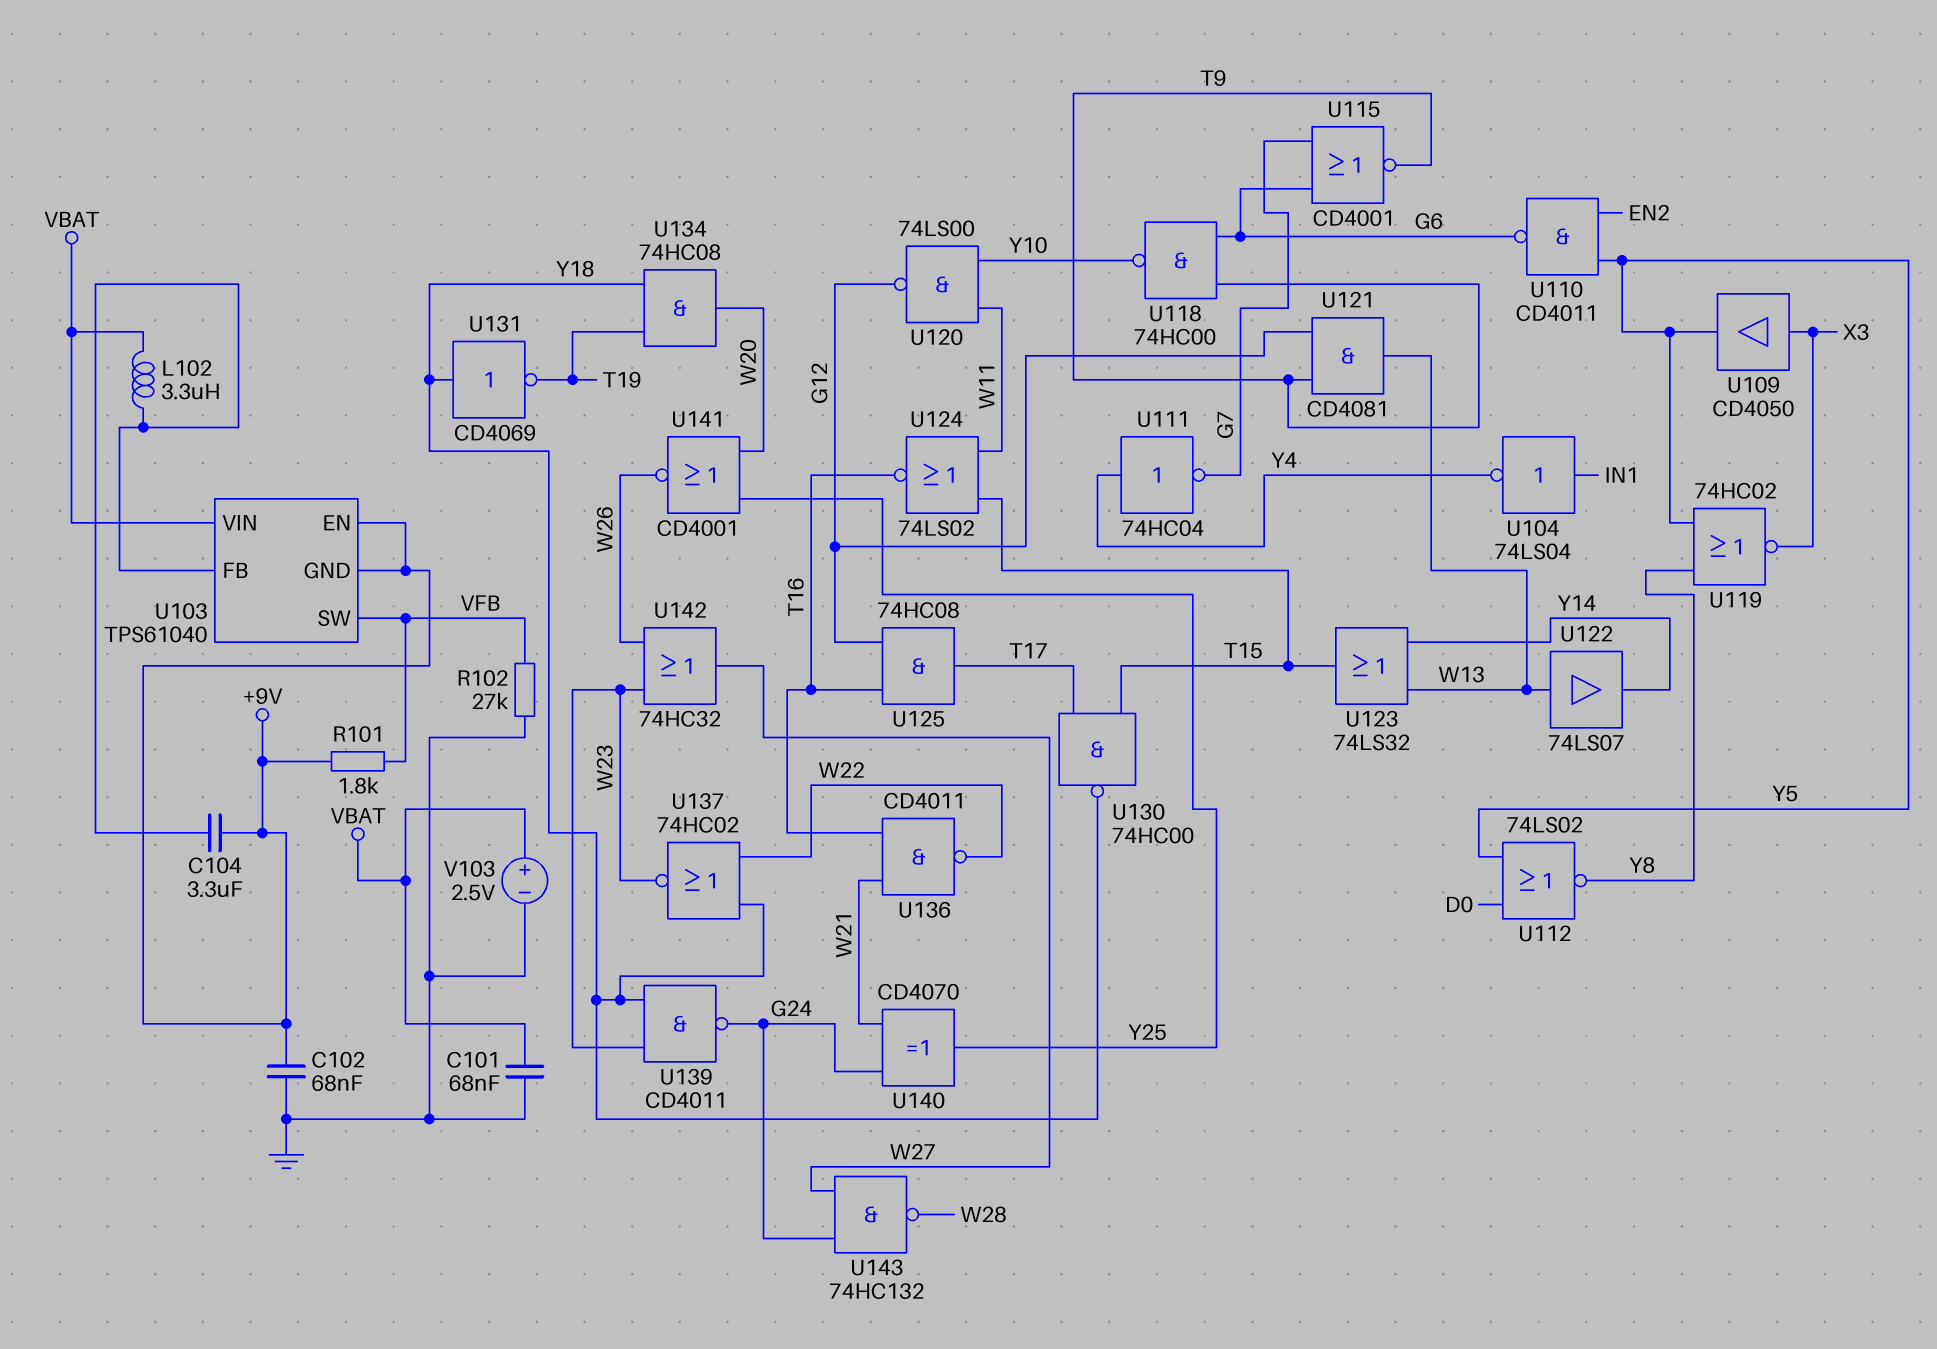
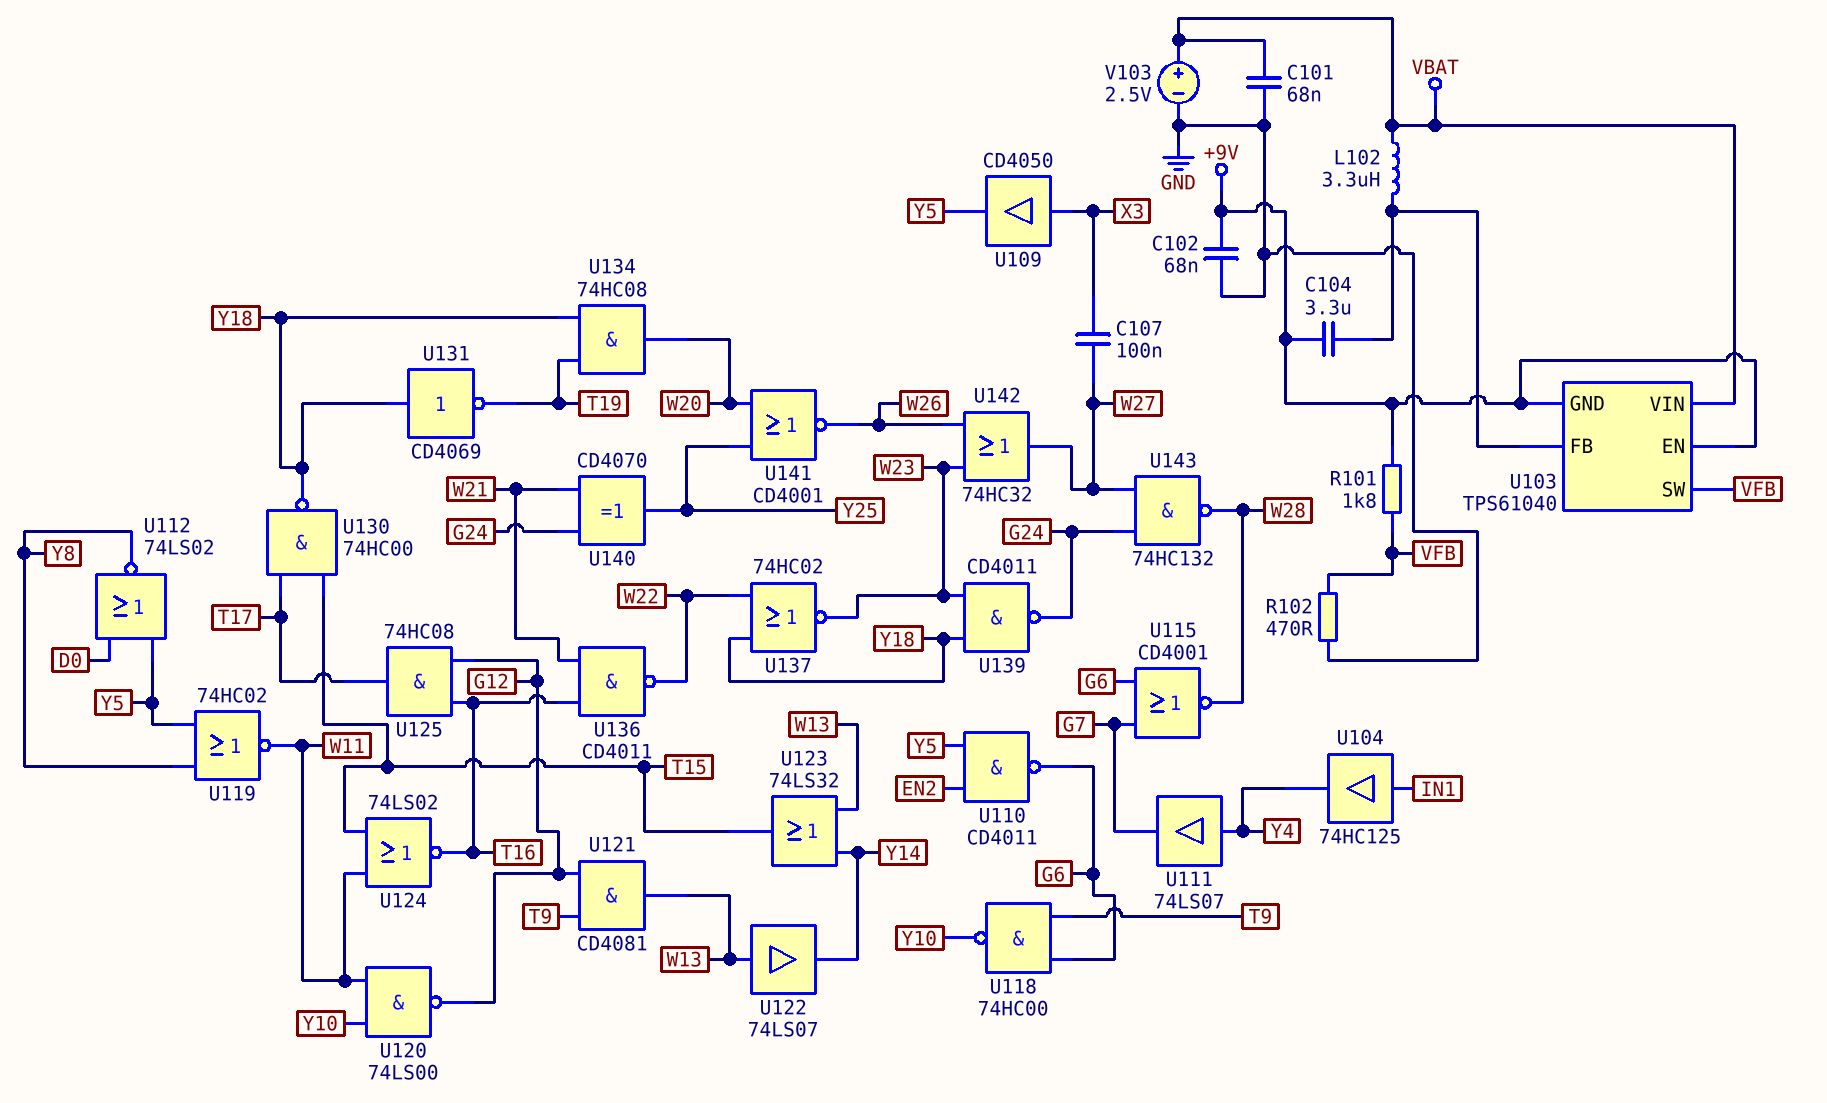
C107: none -> 100nF (W27, X3)
R102: 27k (GND, VFB) -> 470 (GND, VFB)
U104: NOT 74LS04 (in IN1, out Y4) -> buffer 74HC125 (in IN1, out Y4)
U111: NOT 74HC04 (in Y4, out G7) -> buffer 74LS07 (in Y4, out G7)
U115: NOR CD4001 (in G6, in G7, out T9) -> NOR CD4001 (in G6, in G7, out W28)
U119: NOR 74HC02 (in Y5, in Y8, out X3) -> NOR 74HC02 (in Y5, in Y8, out W11)

